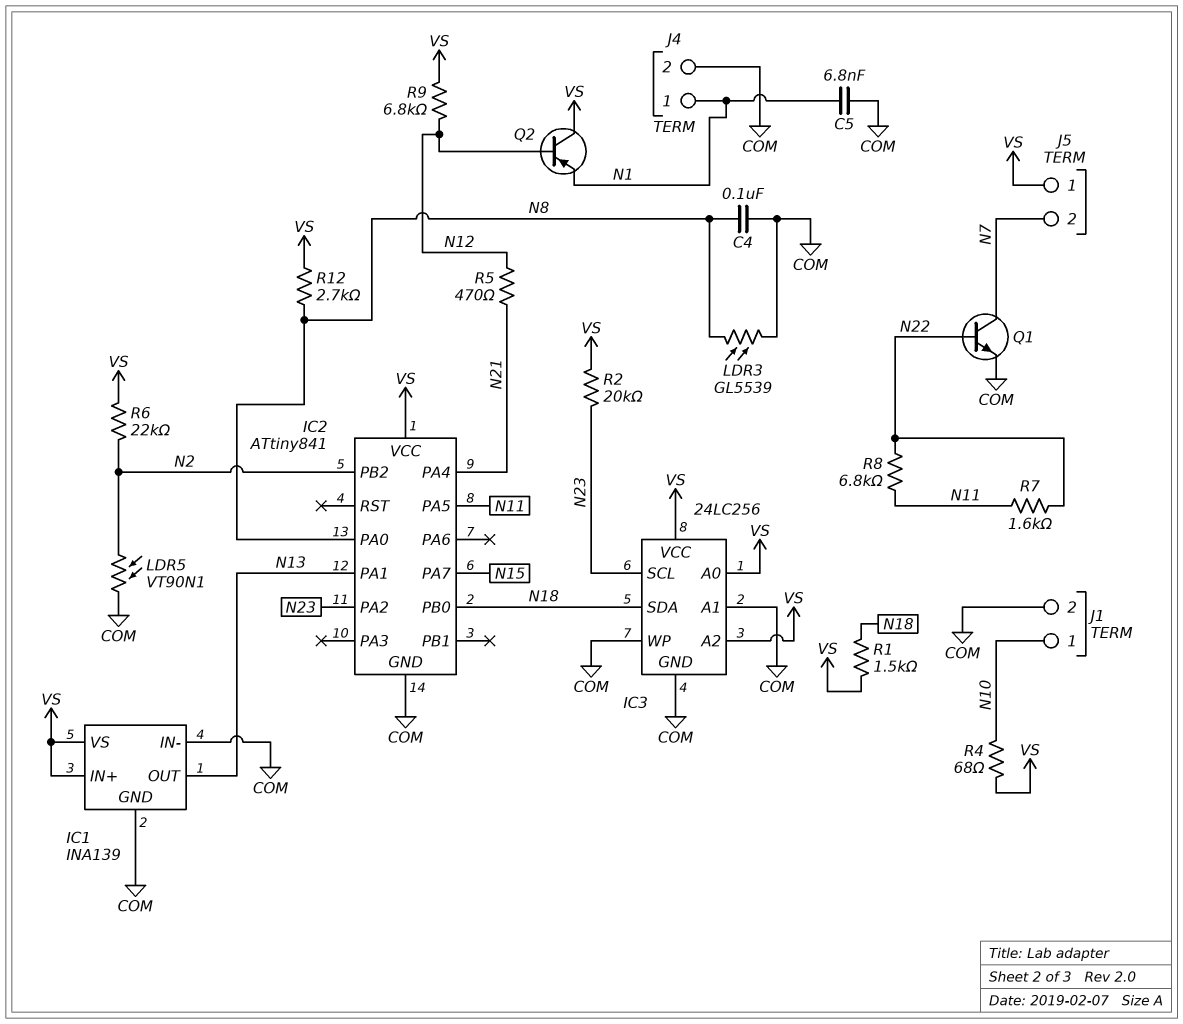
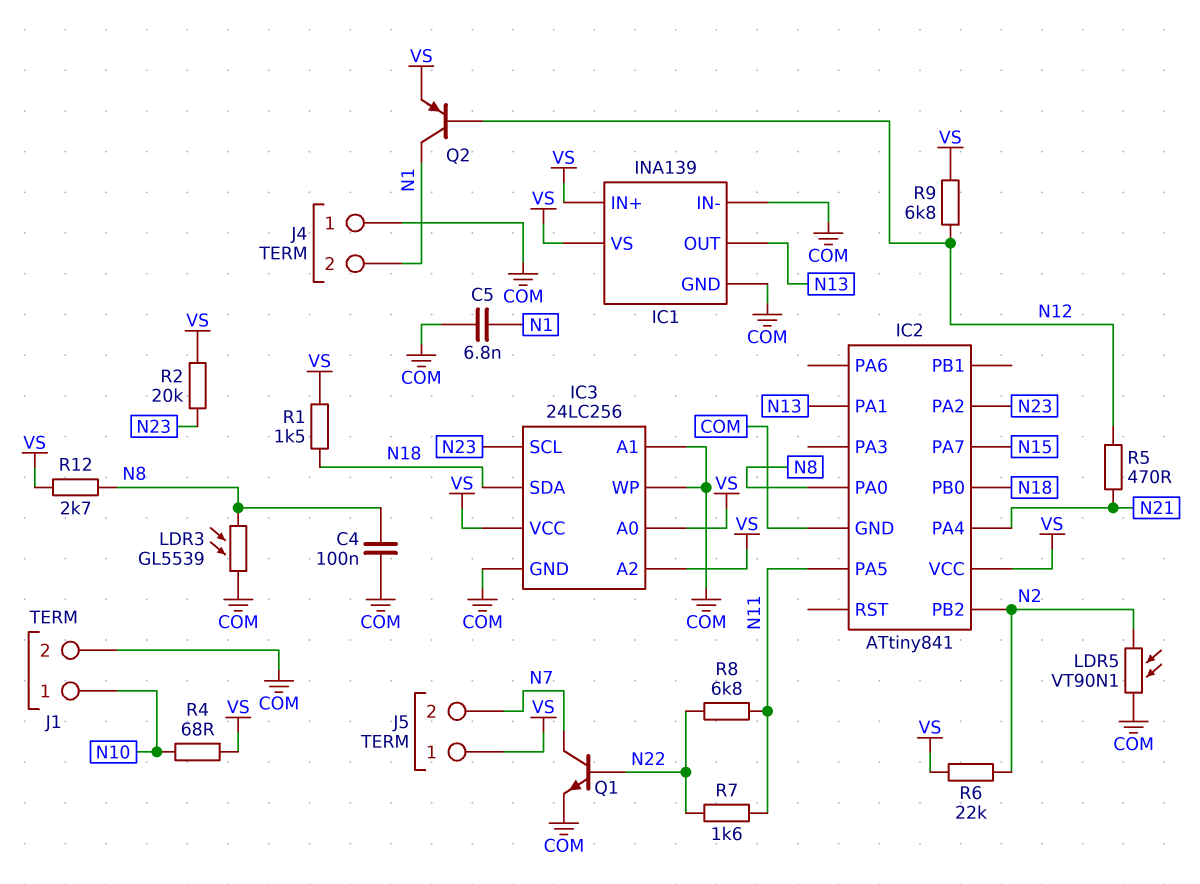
J4 pin 1: N1 -> COM
J4 pin 2: COM -> N1
Q2: PNP (B N12, C VS, E N1) -> PNP (B N12, C N1, E VS)

